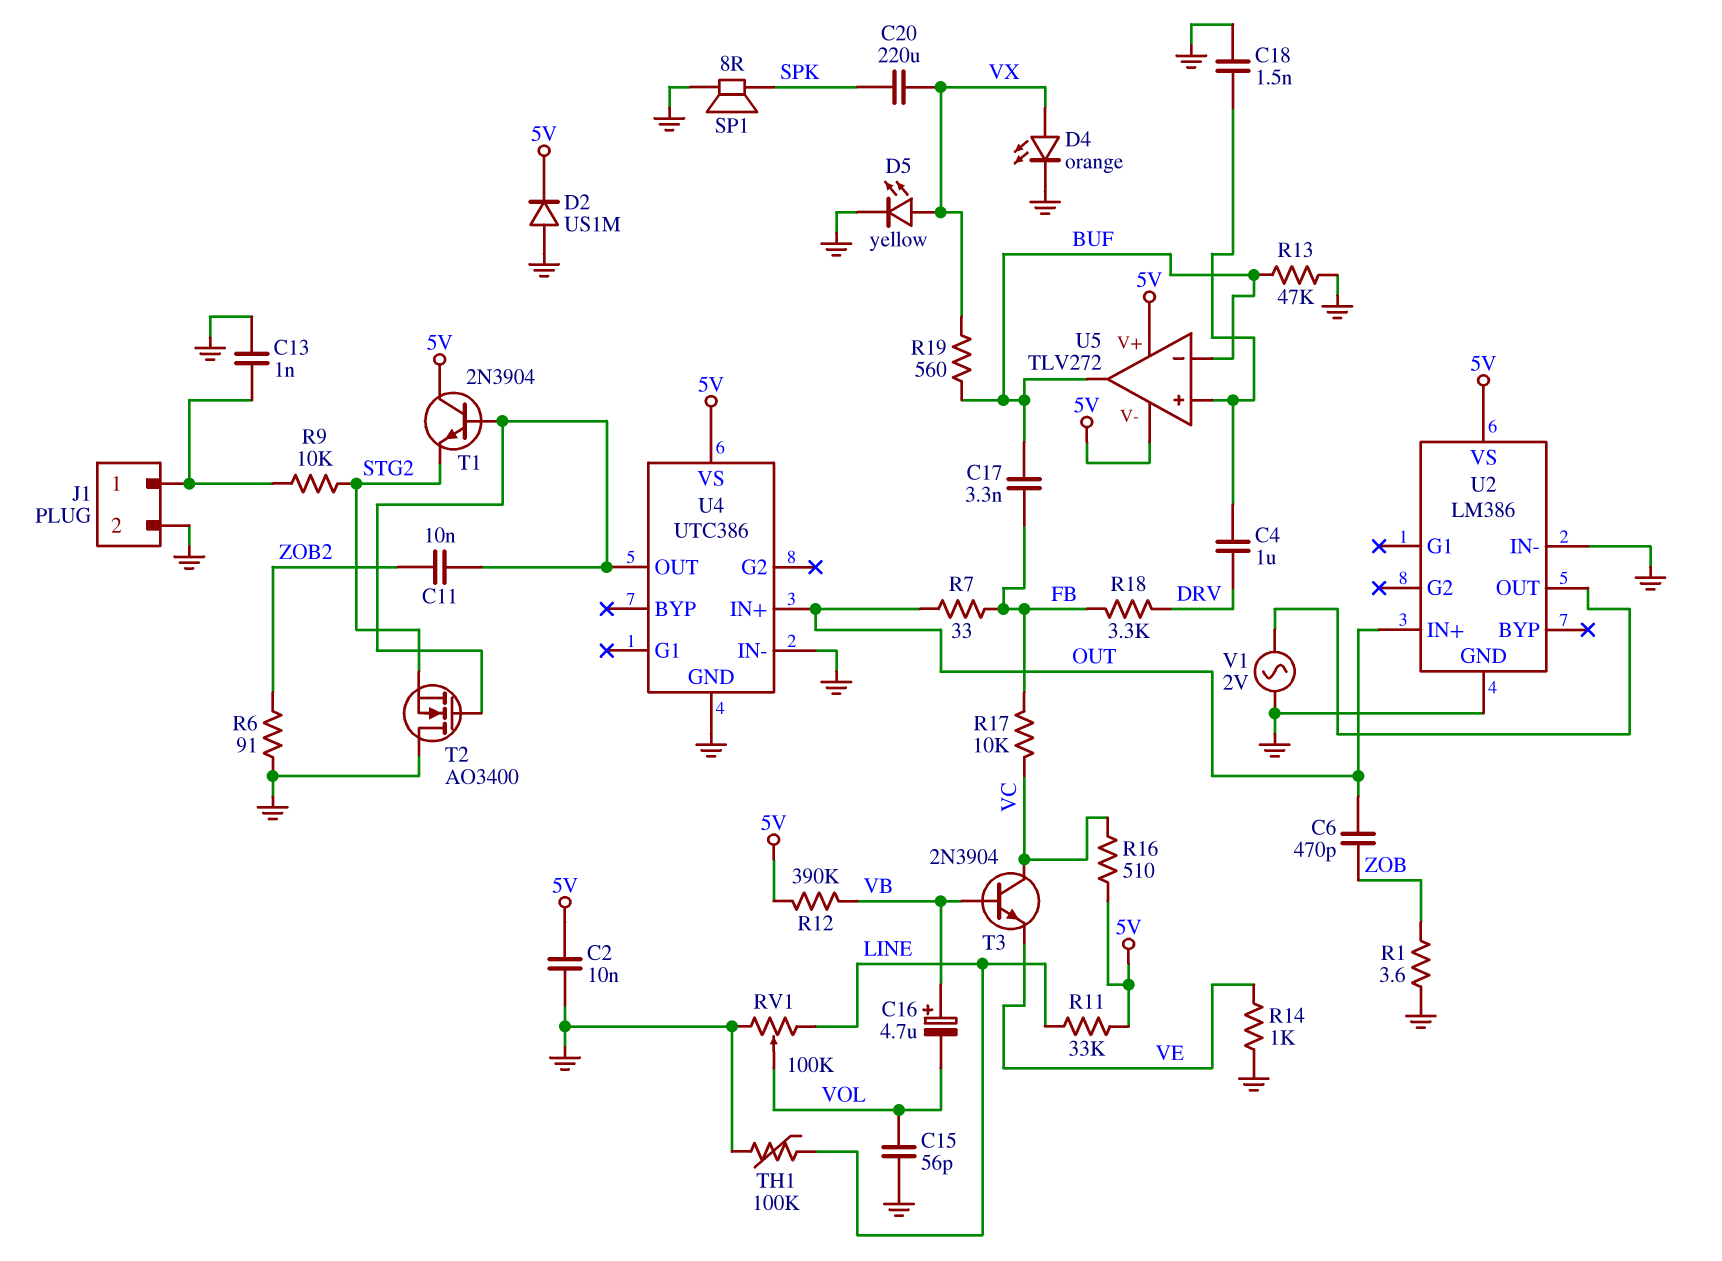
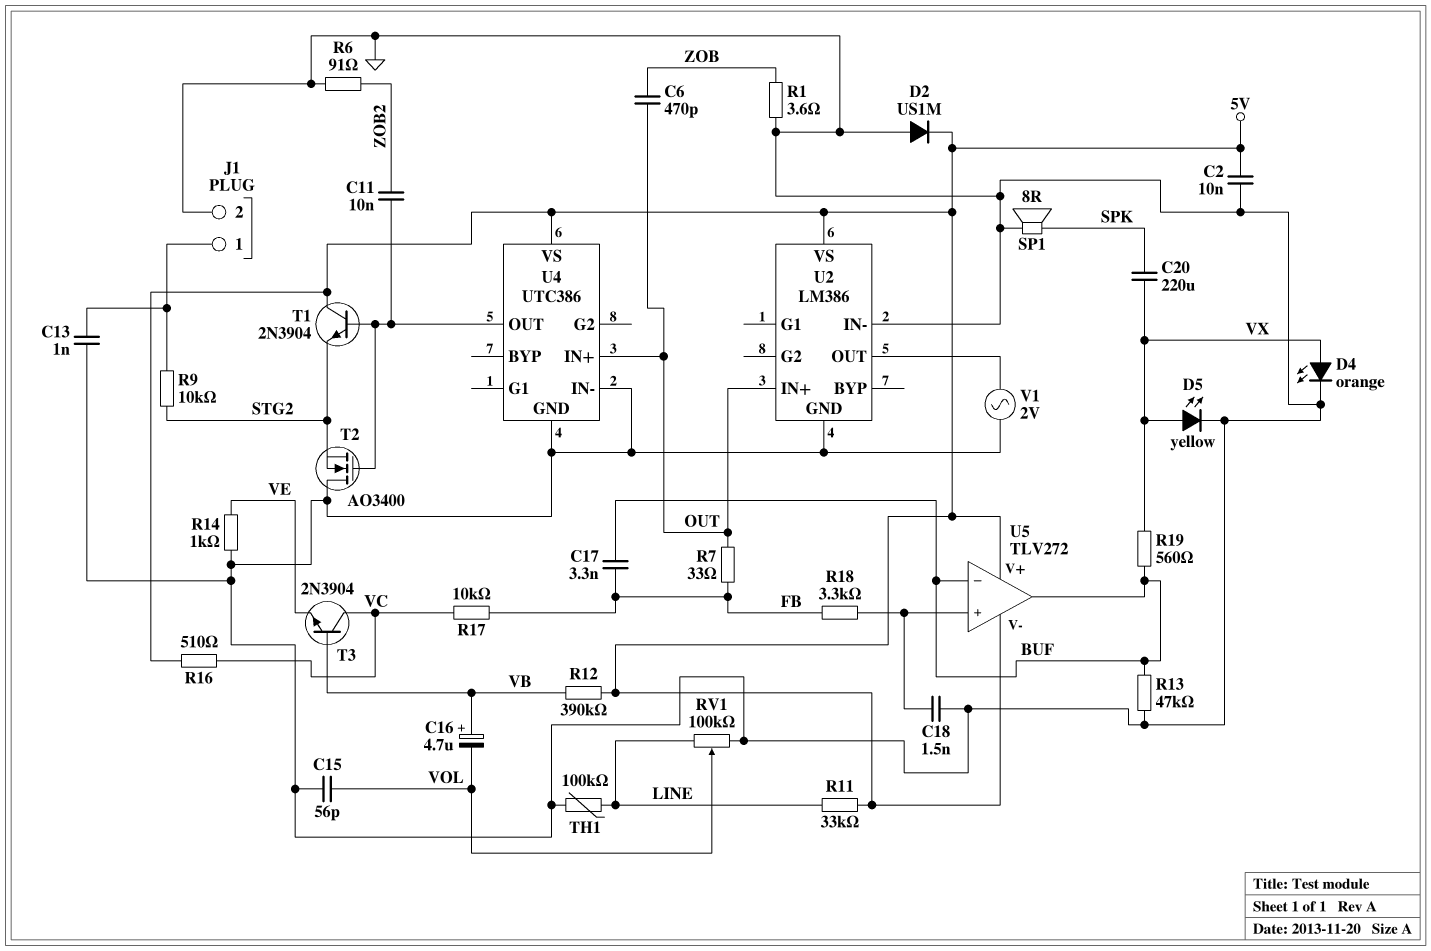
C4: 1uF (DRV, U5/in+) -> none
R18: 3.3k (DRV, FB) -> 3.3k (FB, U5/in+)

